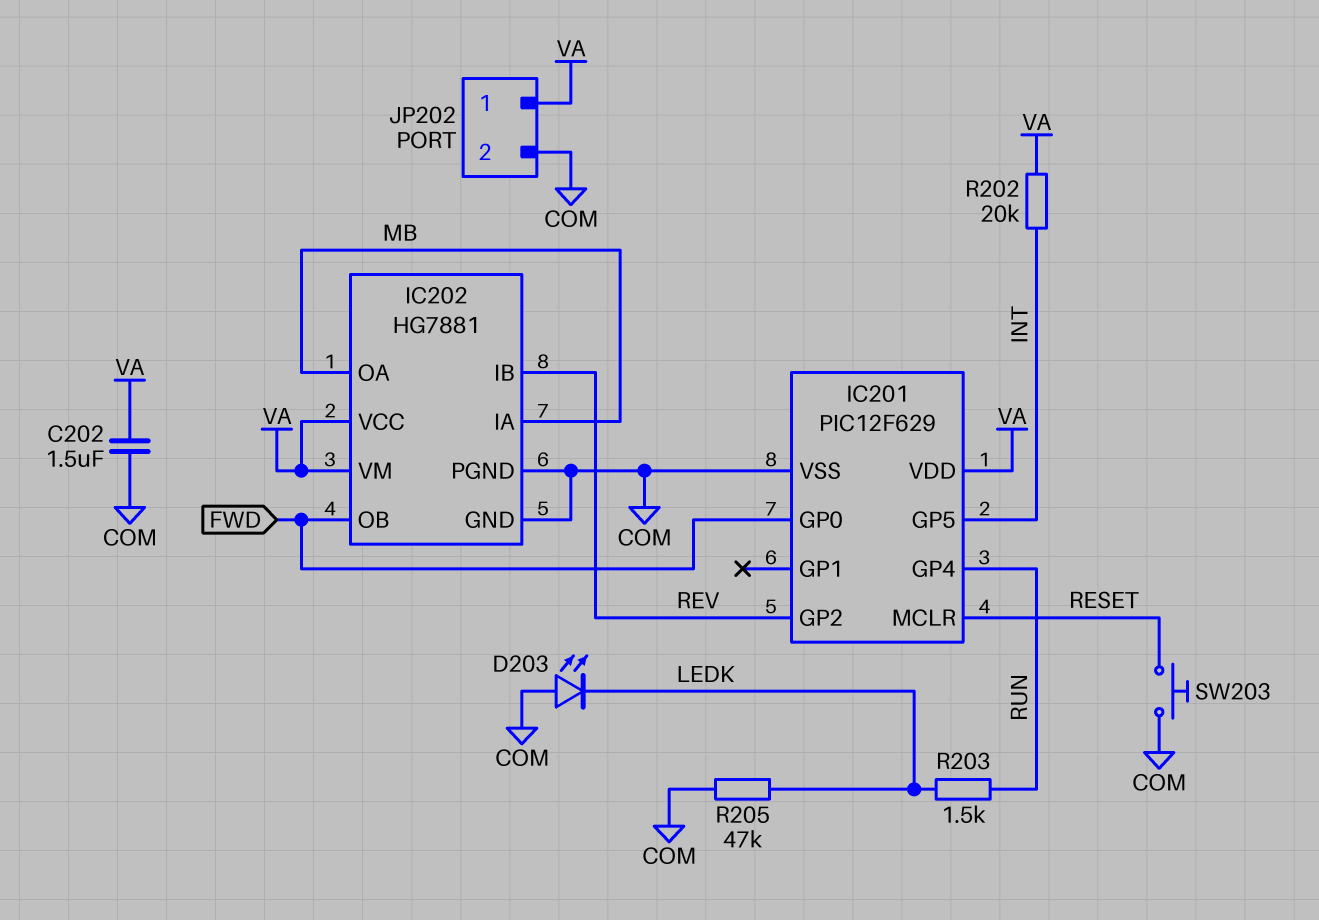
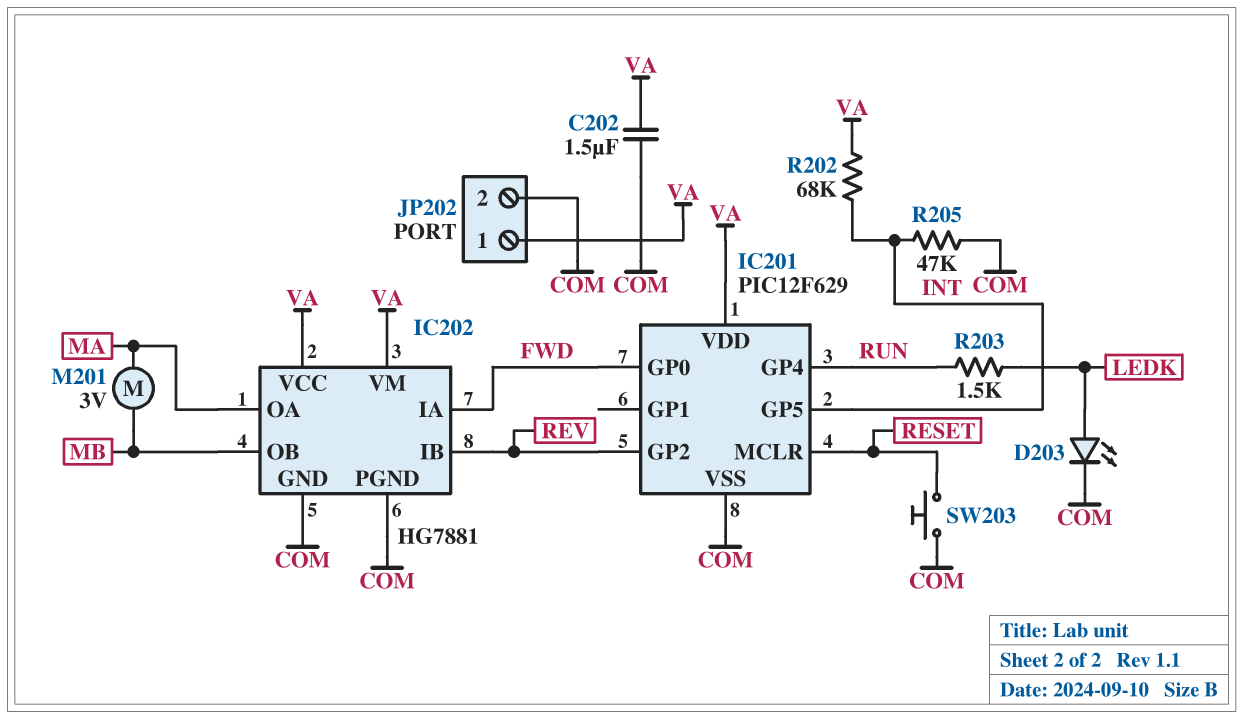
D203: LED (A COM, K LEDK) -> LED (A LEDK, K COM)
IC202 pin IA: MB -> FWD
IC202 pin OA: MB -> MA
IC202 pin OB: FWD -> MB
M201: none -> motor 3V (MA, MB)
R202: 20k (INT, VA) -> 68k (INT, VA)
R205: 47k (COM, LEDK) -> 47k (COM, INT)

